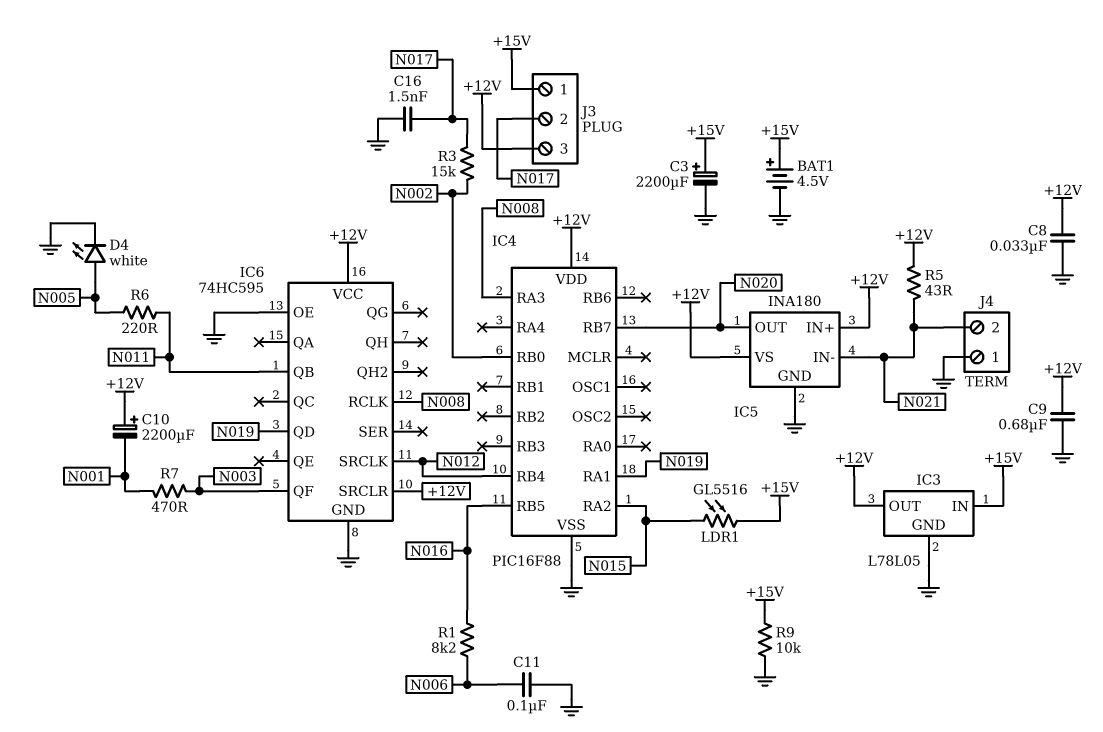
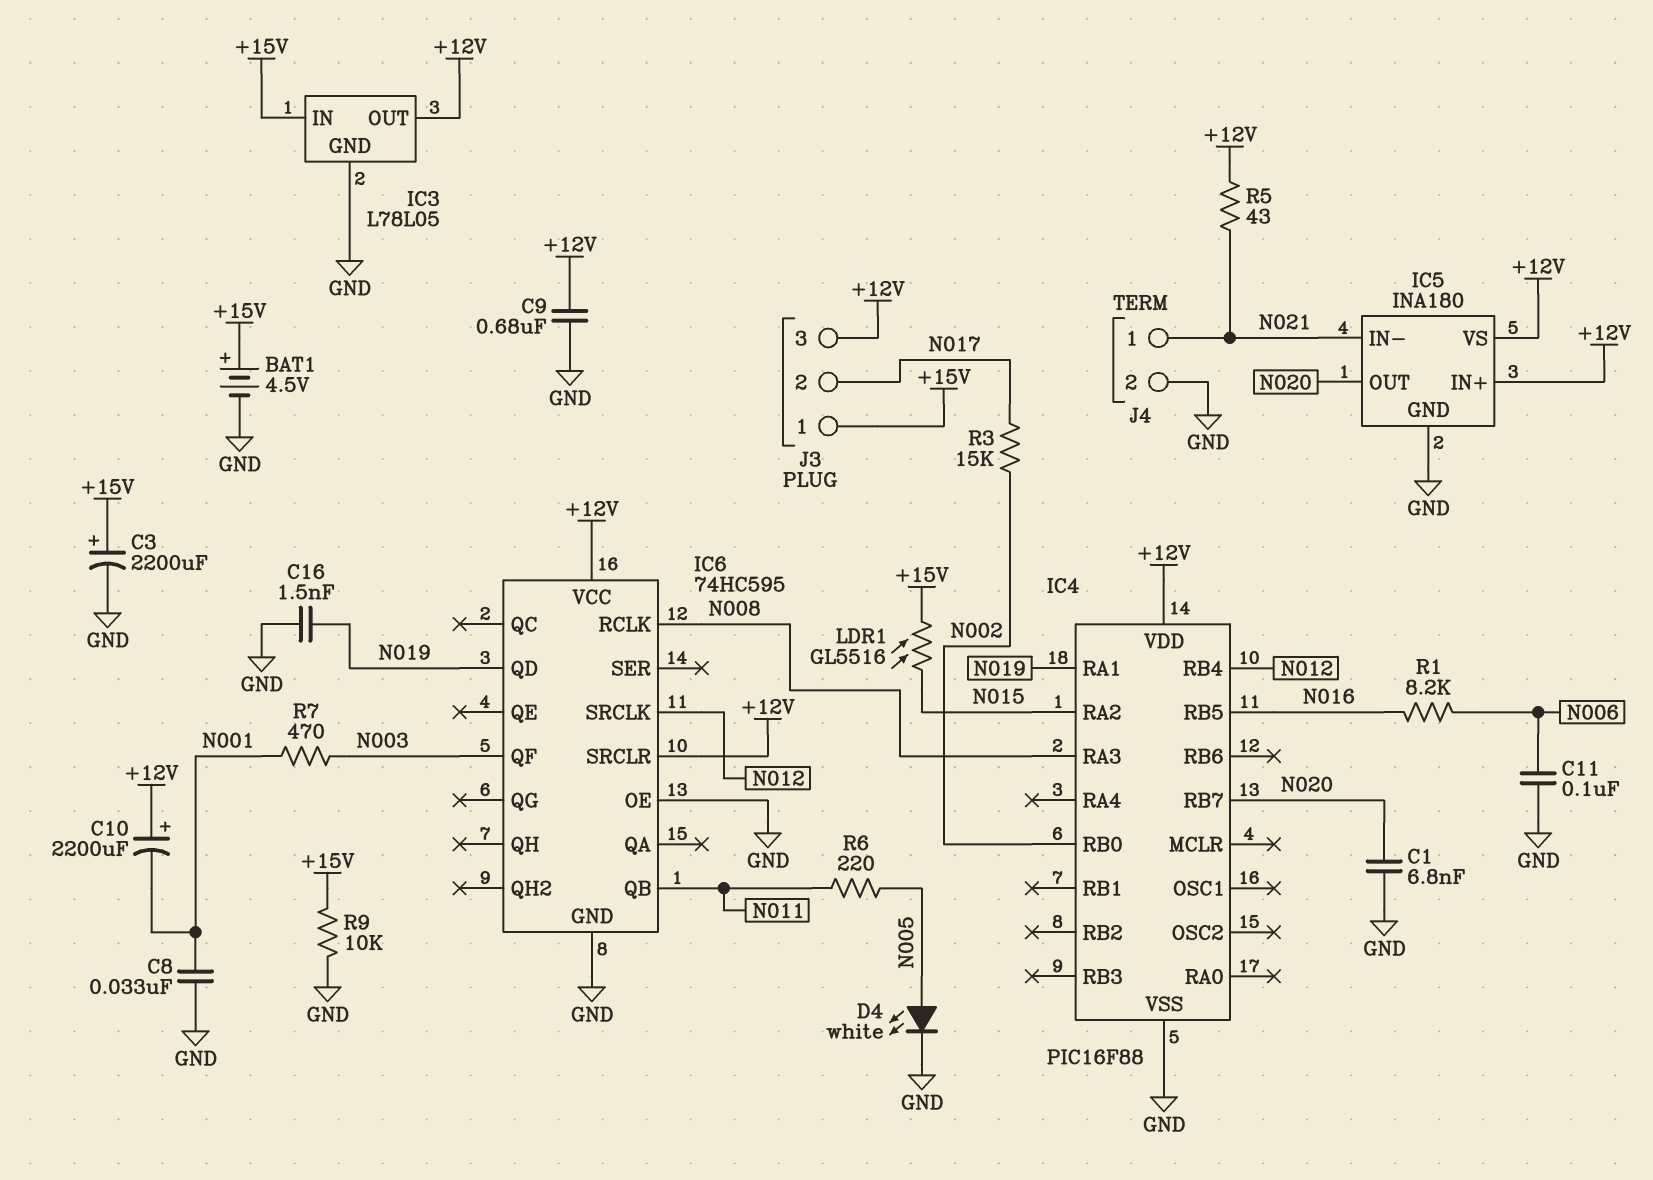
C1: none -> 6.8nF (GND, N020)
C8: 33nF (+12V, GND) -> 33nF (GND, N001)
C16: 1.5nF (GND, N017) -> 1.5nF (GND, N019)
J4 pin 1: GND -> N021
J4 pin 2: N021 -> GND

